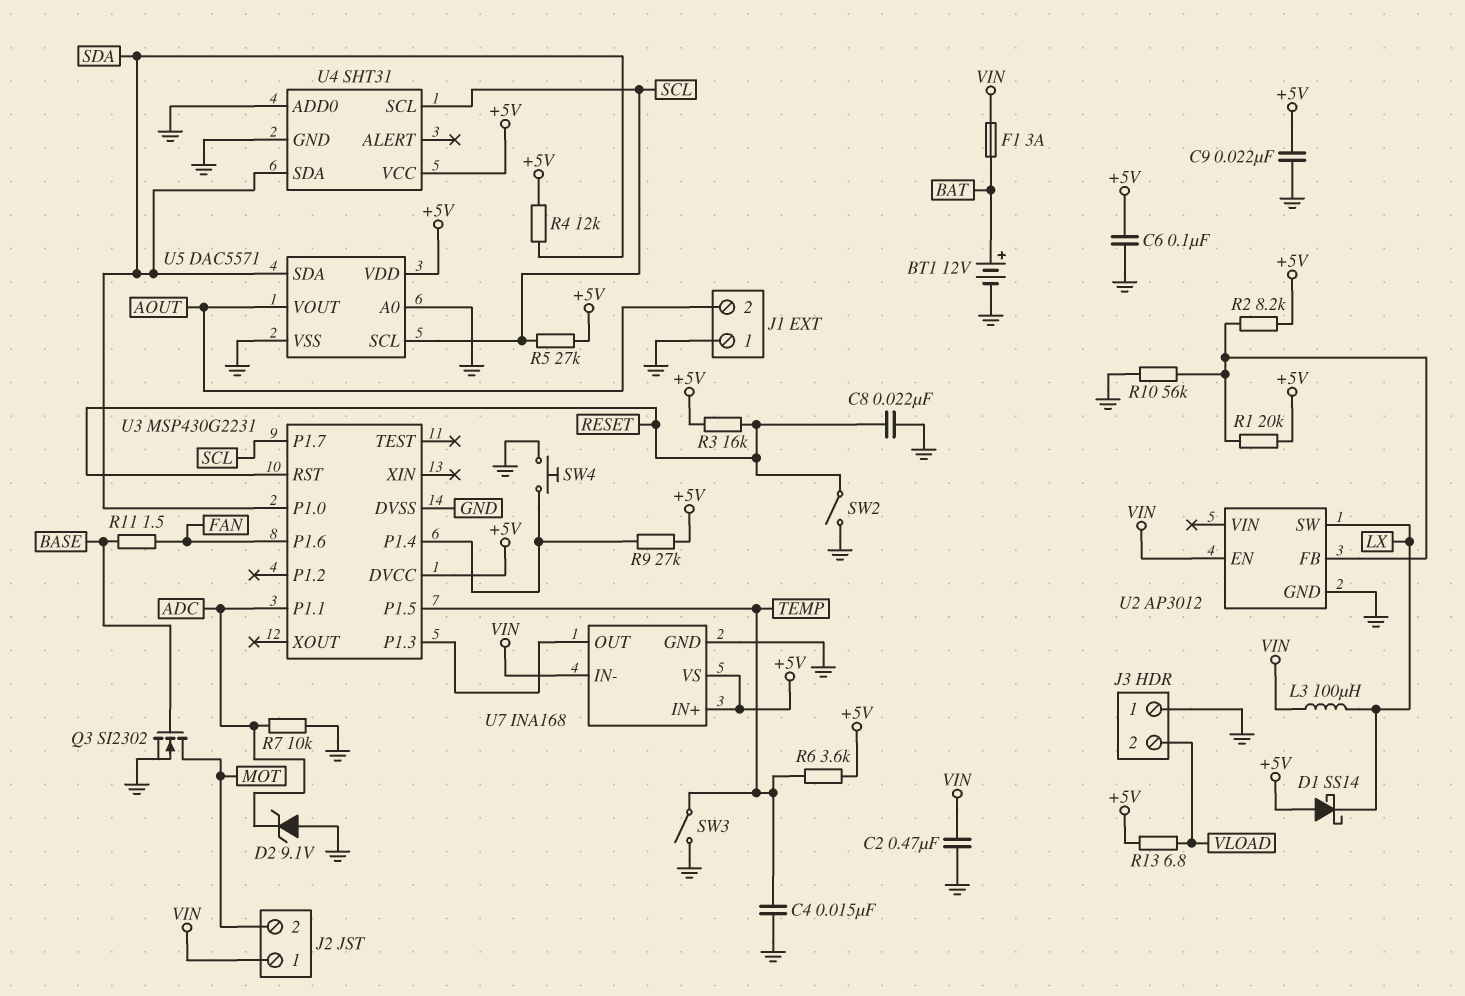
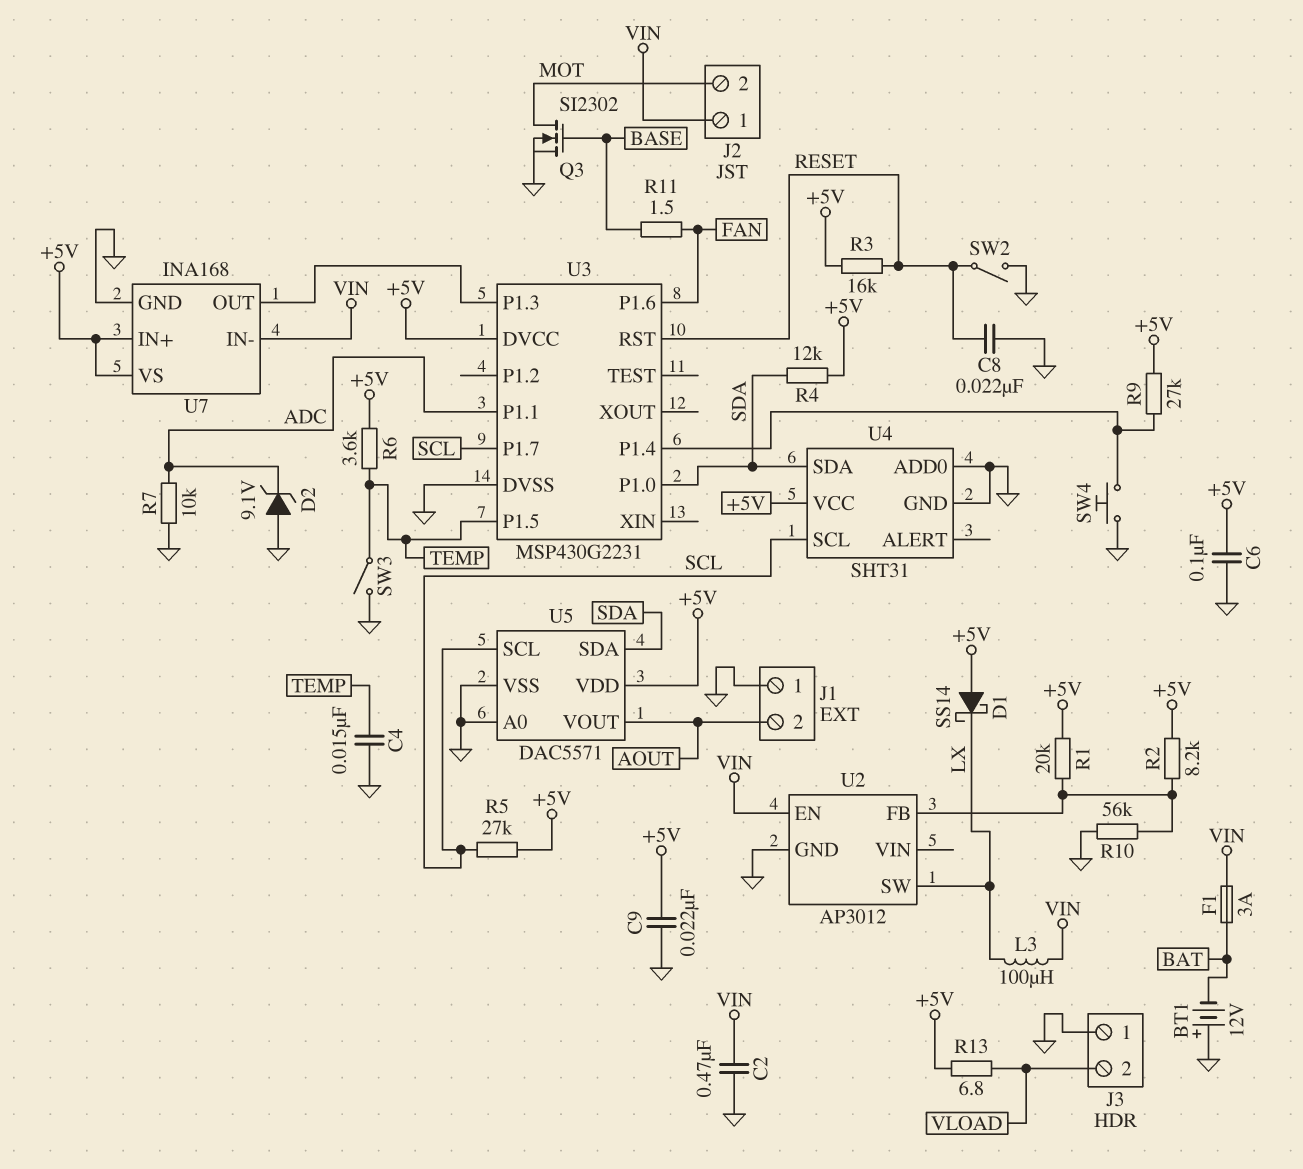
BT1: 12V (plus BAT, minus GND) -> 12V (plus GND, minus BAT)

